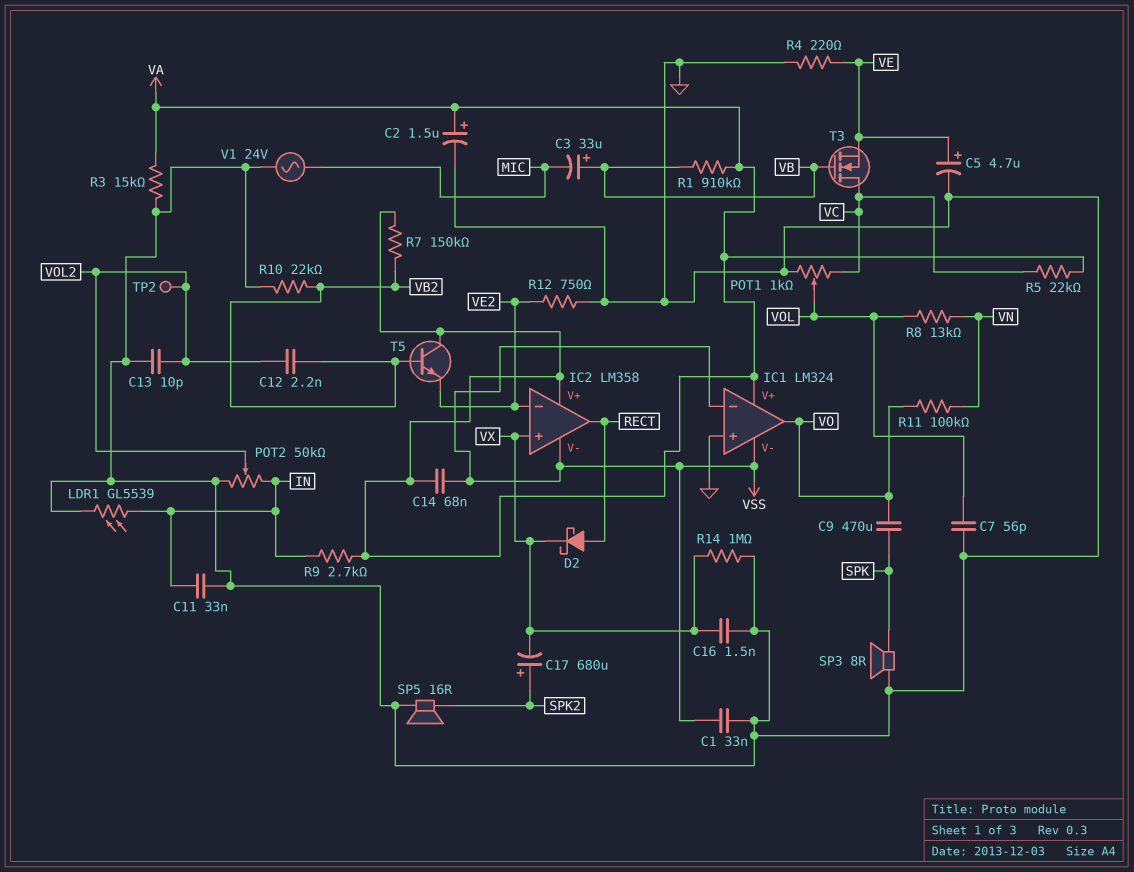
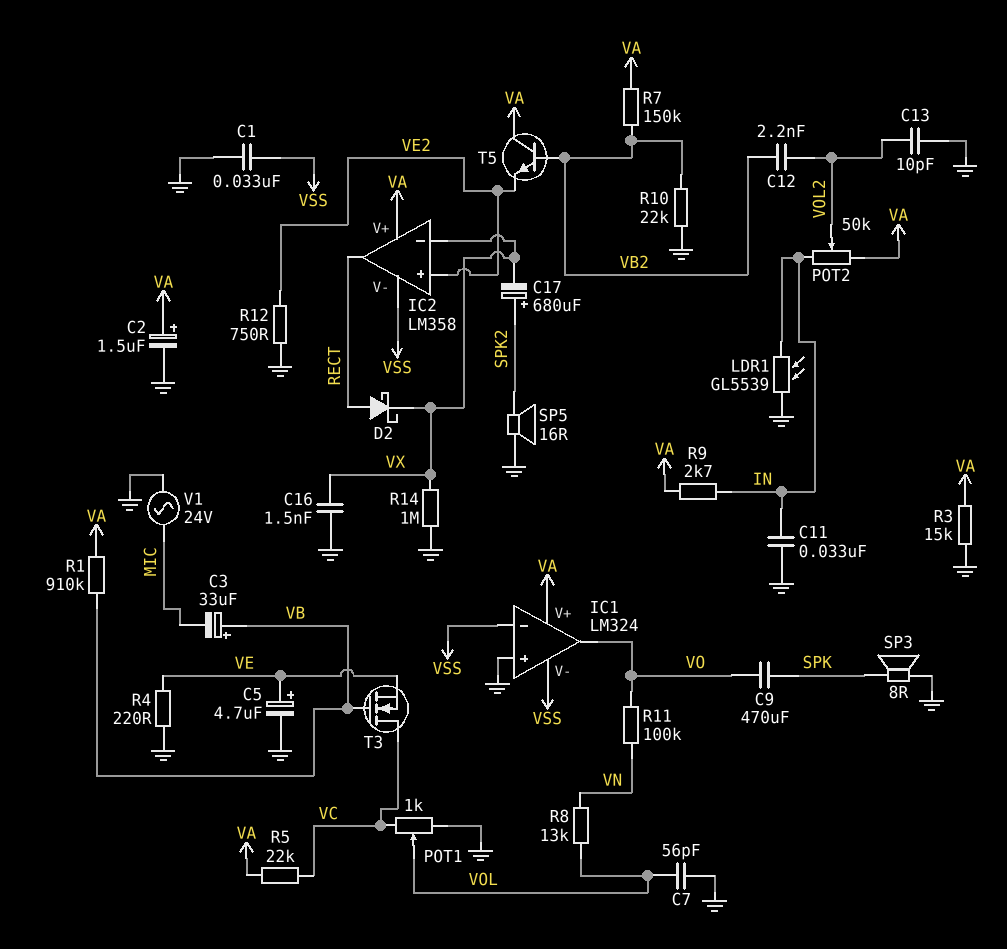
C14: 68nF (VA, VSS) -> none
IC2 pin in+: VX -> VE2
IC2 pin in-: VE2 -> VX
POT2: 50k (GND, IN, wiper VOL2) -> 50k (IN, VA, wiper VOL2)
TP2: test point (VOL2) -> none

